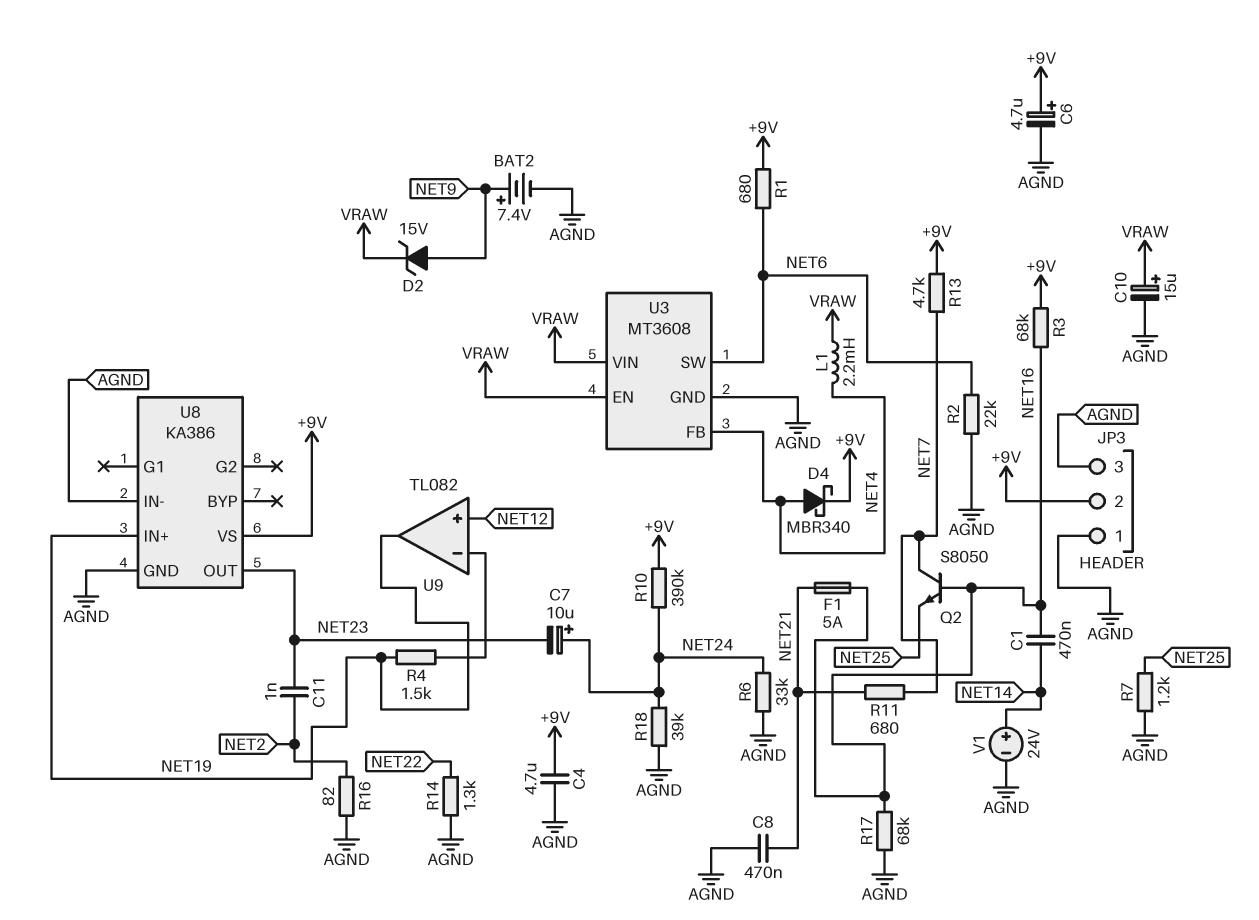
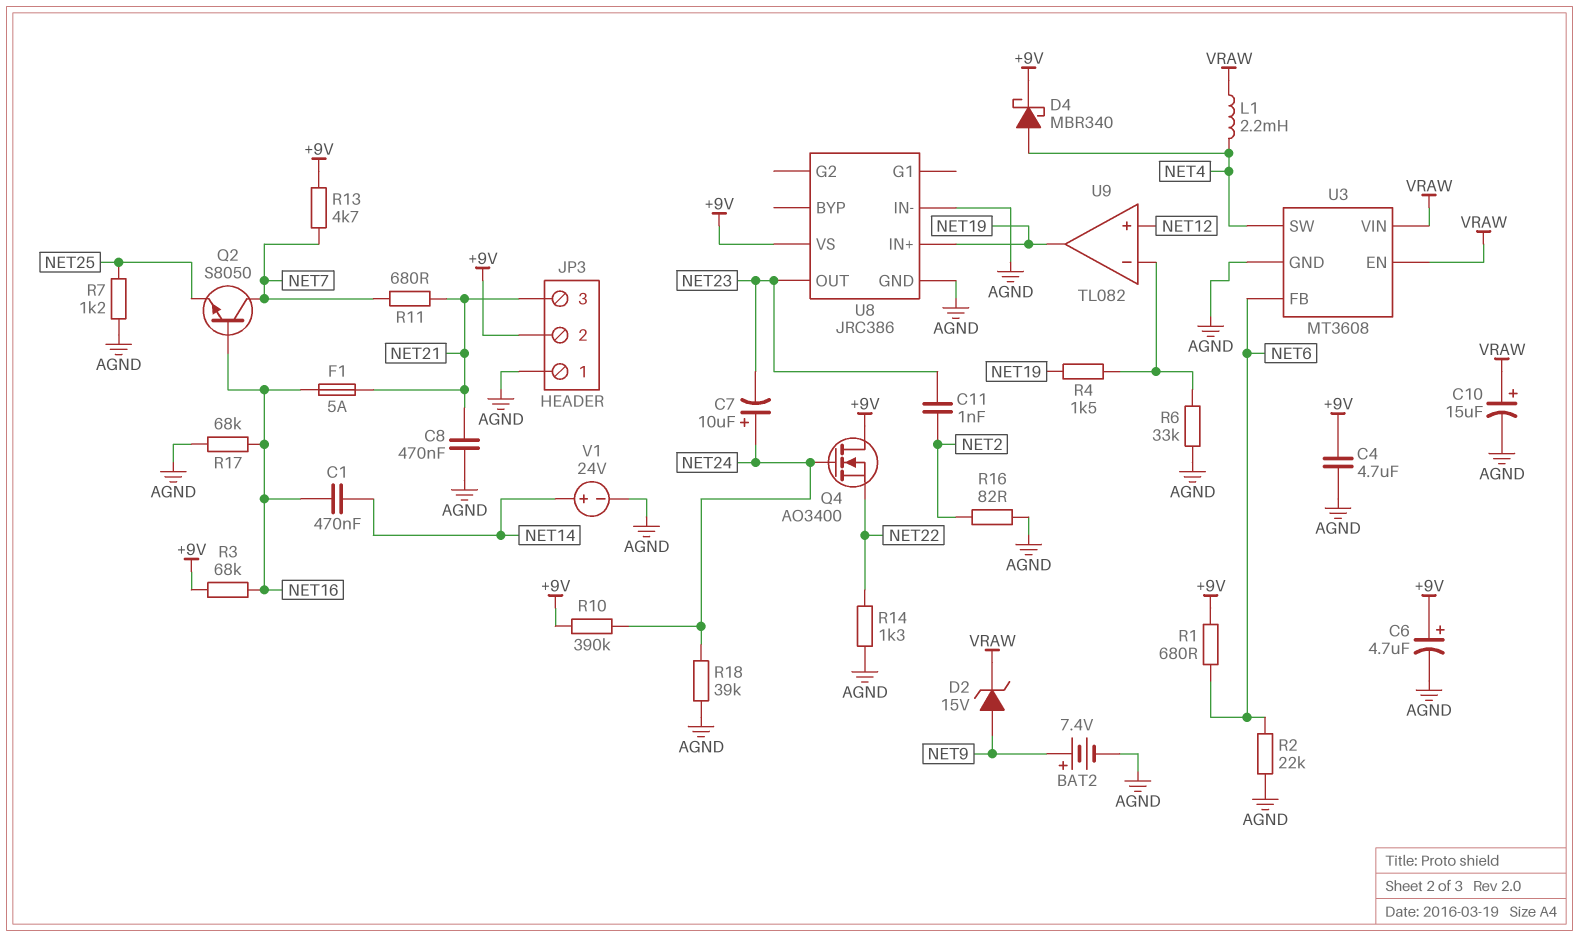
JP3 pin 3: AGND -> NET21
Q4: none -> NMOS AO3400 (G NET24, D +9V, S NET22)
R6: 33k (AGND, NET24) -> 33k (AGND, U9/in-)
U3 pin FB: NET4 -> NET6
U3 pin SW: NET6 -> NET4
U8: KA386 -> JRC386

